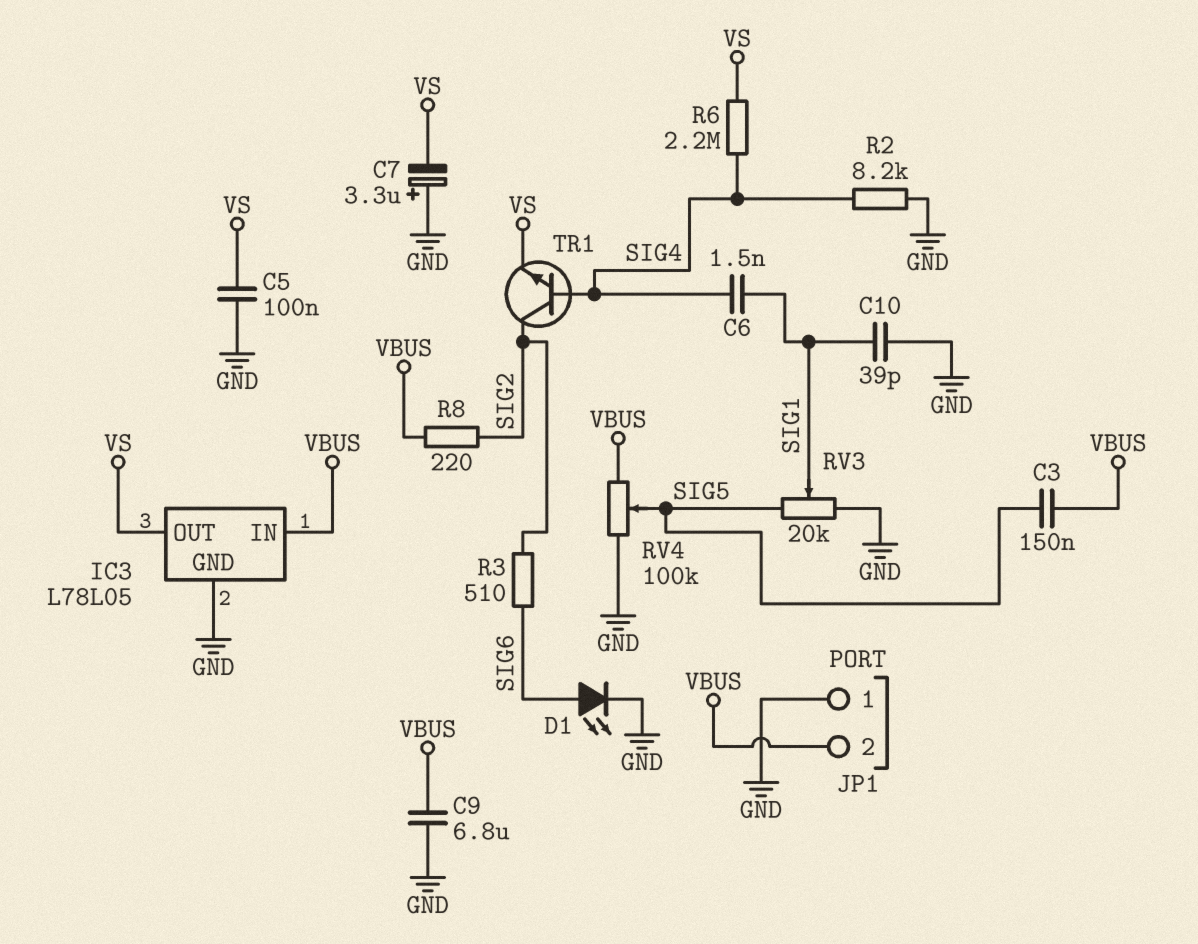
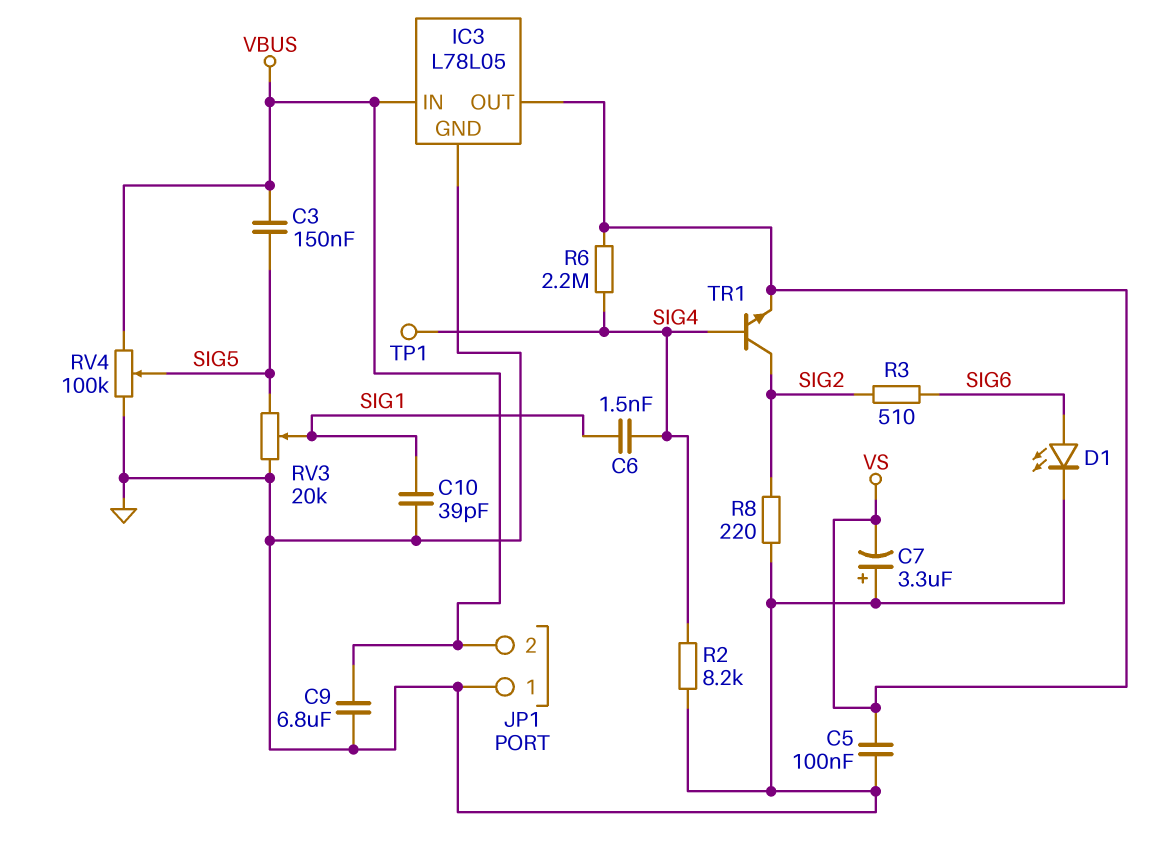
R8: 220 (SIG2, VBUS) -> 220 (GND, SIG2)
TP1: none -> test point (SIG4)

